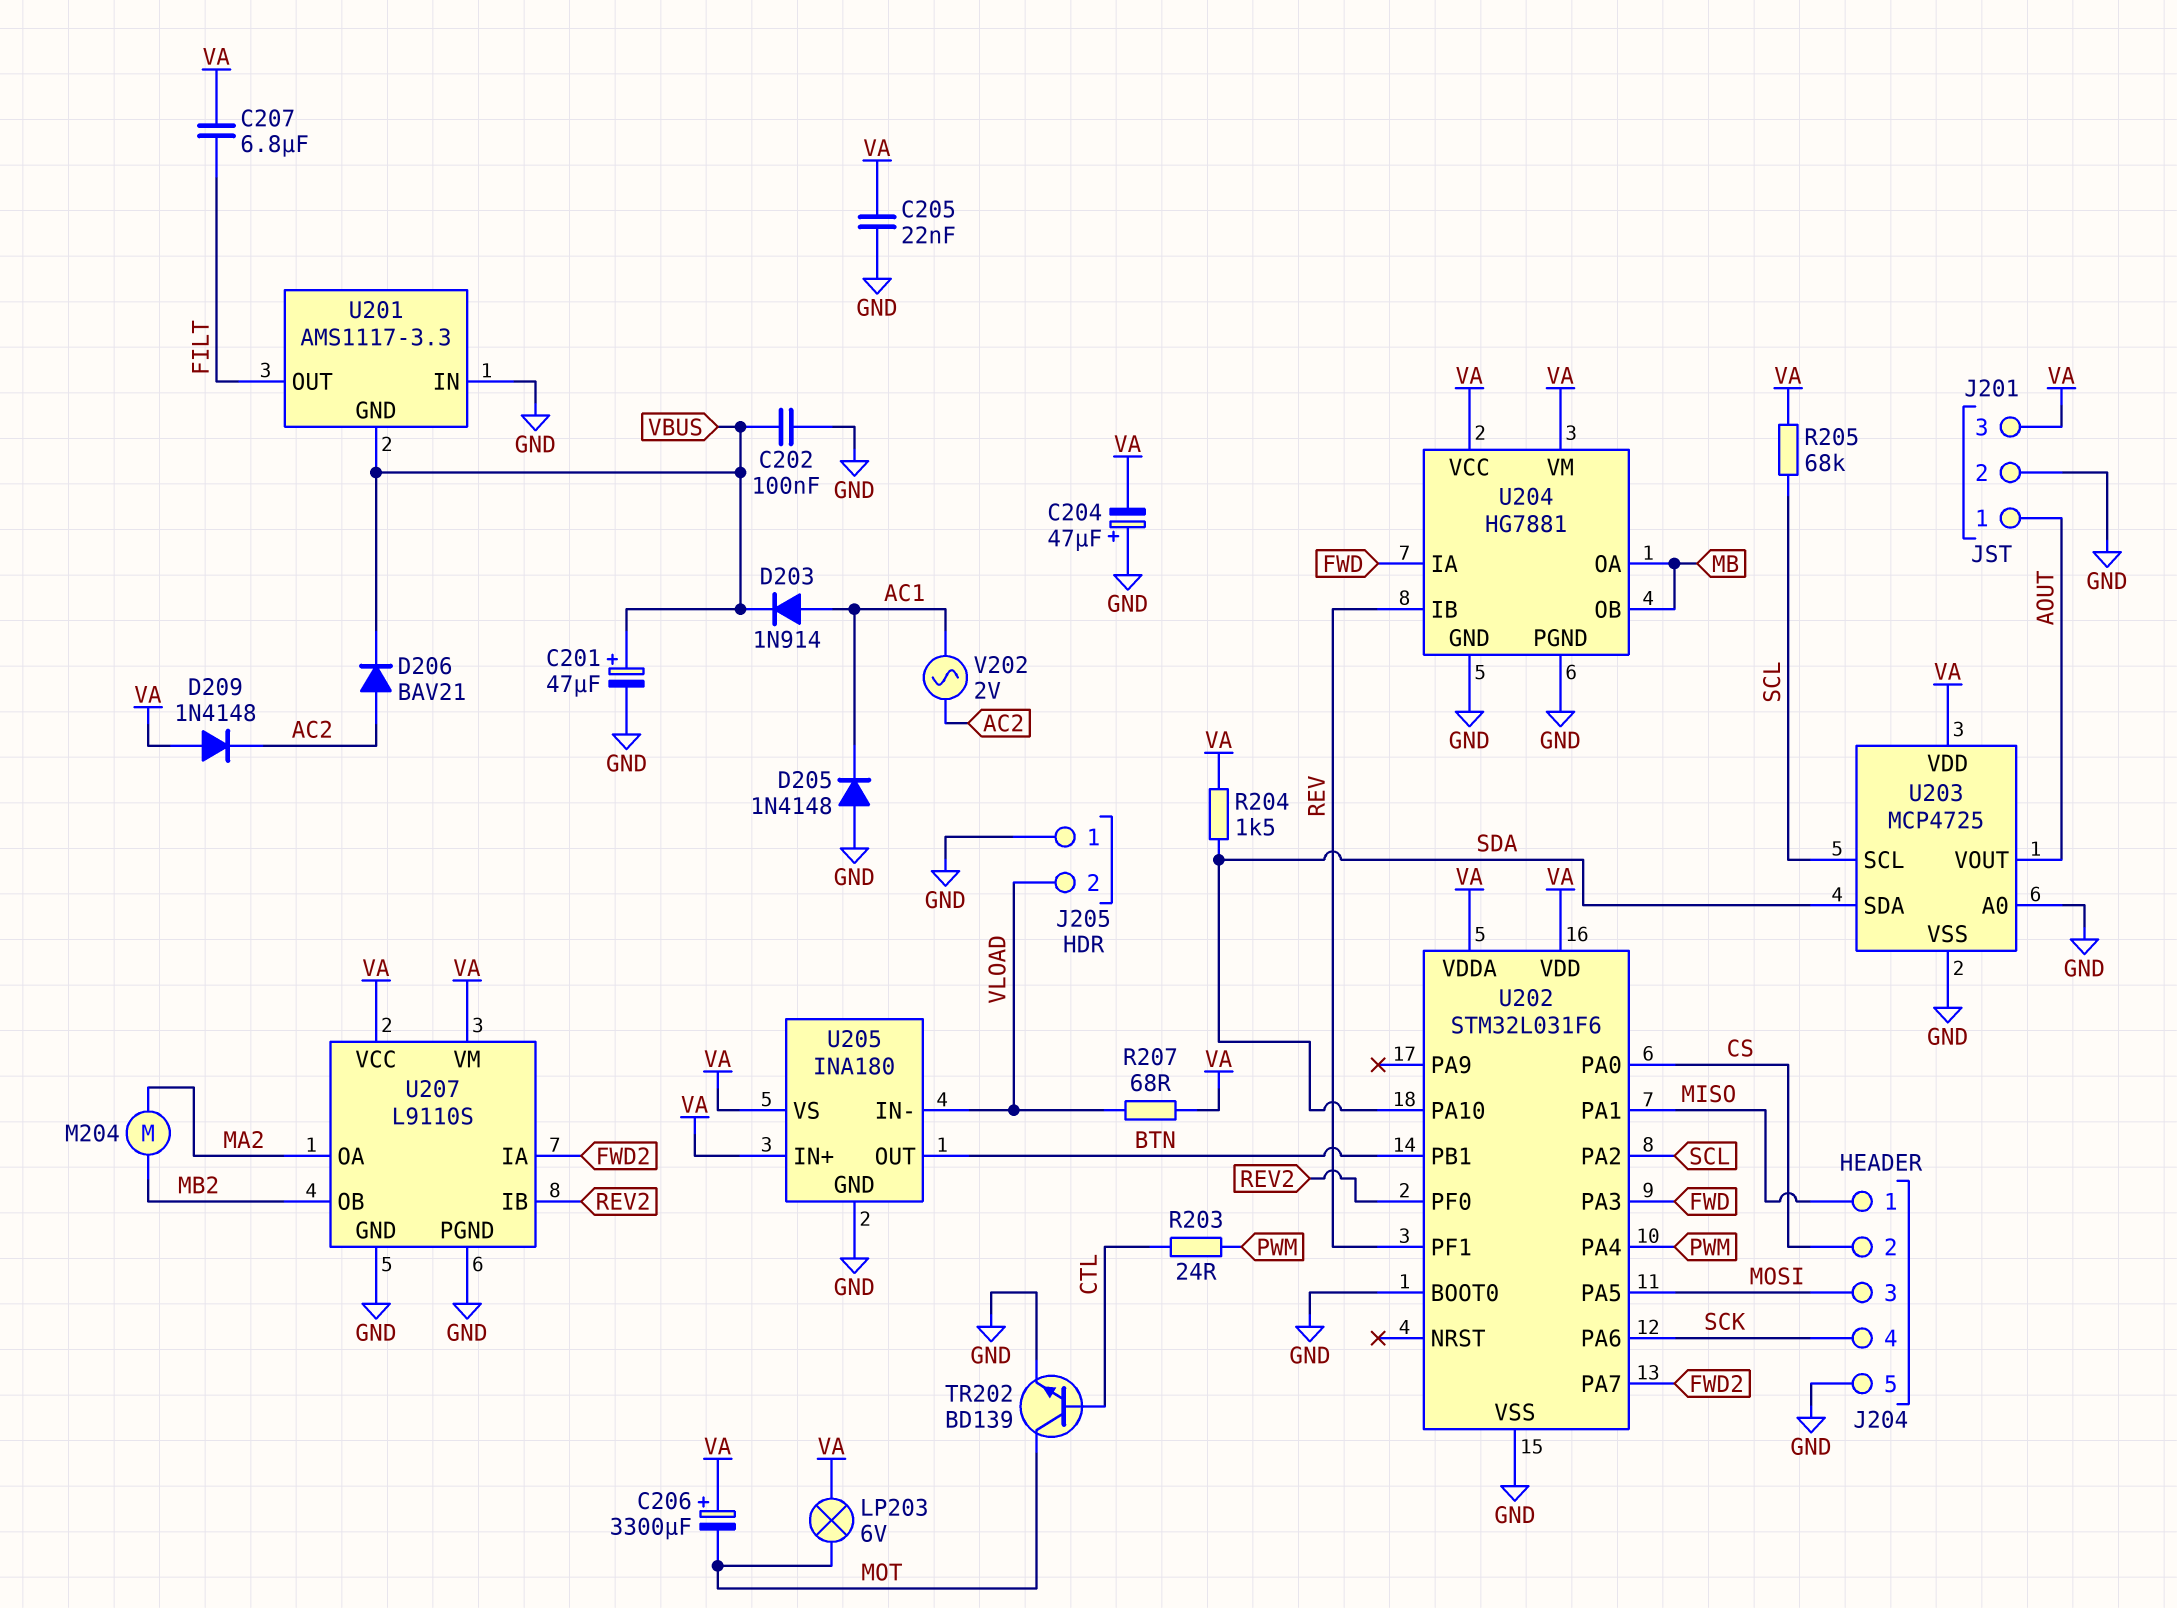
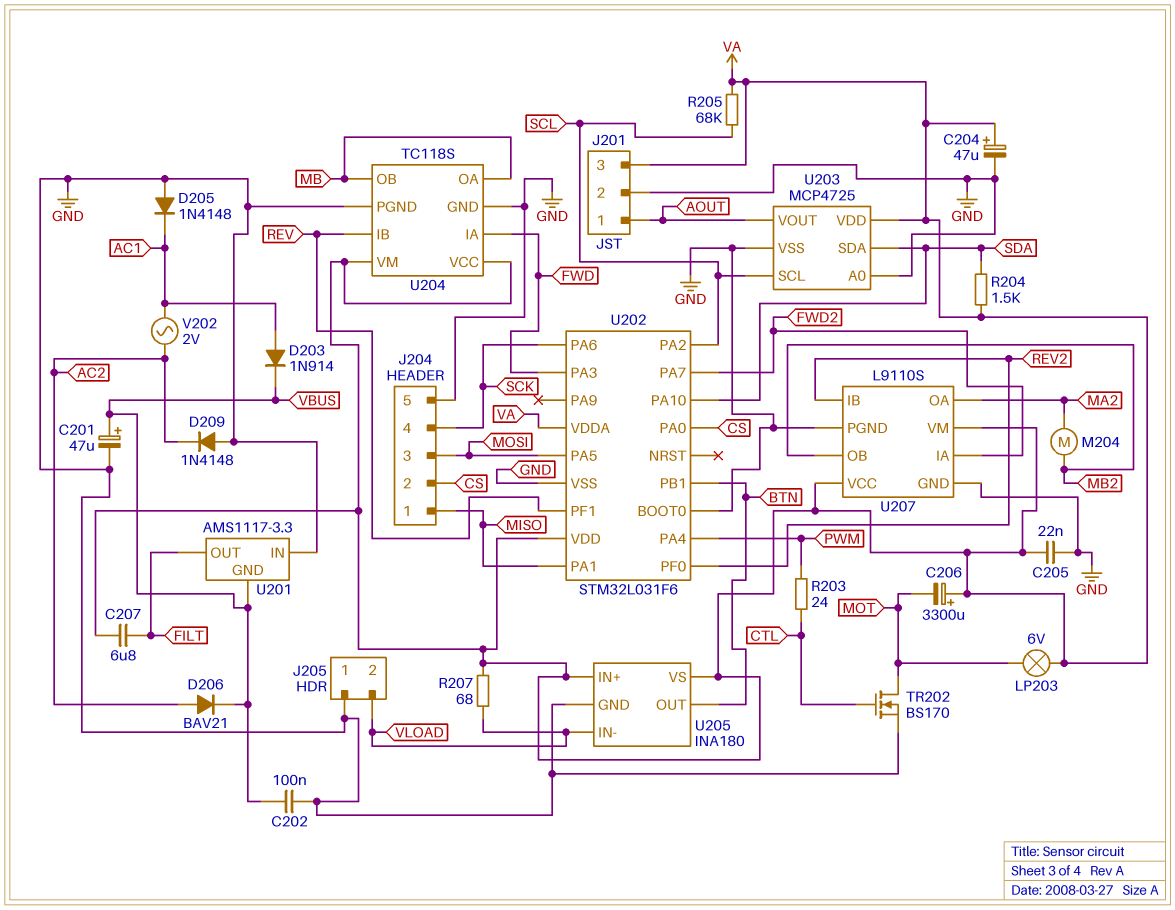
C204: 47uF (plus GND, minus VA) -> 47uF (plus VA, minus GND)
D209: diode 1N4148 (A VA, K AC2) -> diode 1N4148 (A GND, K AC2)
TR202: NPN BD139 (B CTL, C MOT, E GND) -> NMOS BS170 (G CTL, D MOT, S GND)
U204: HG7881 -> TC118S

